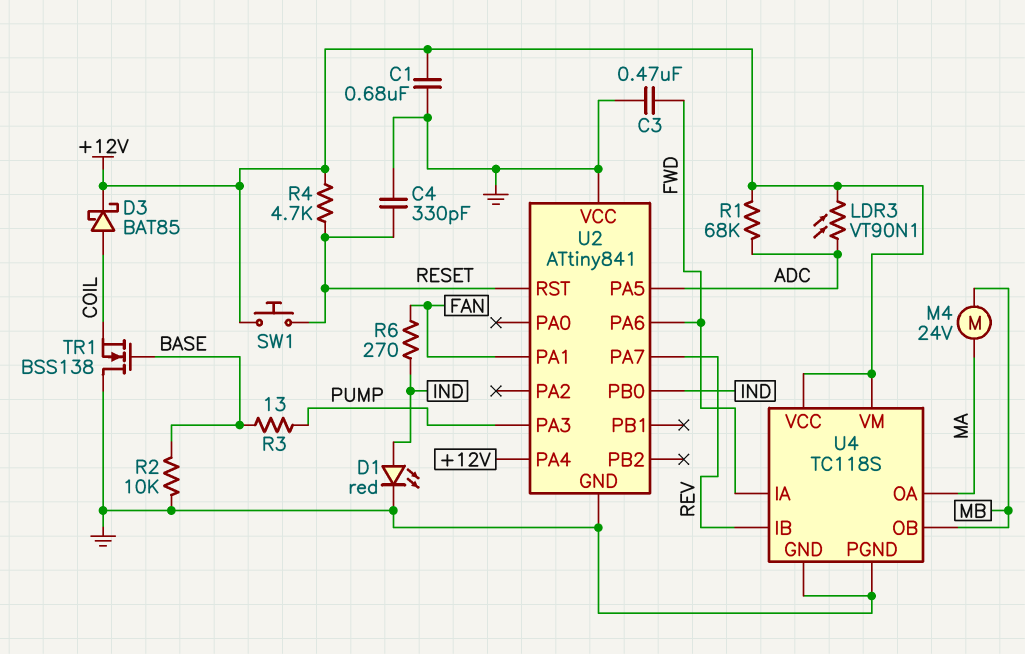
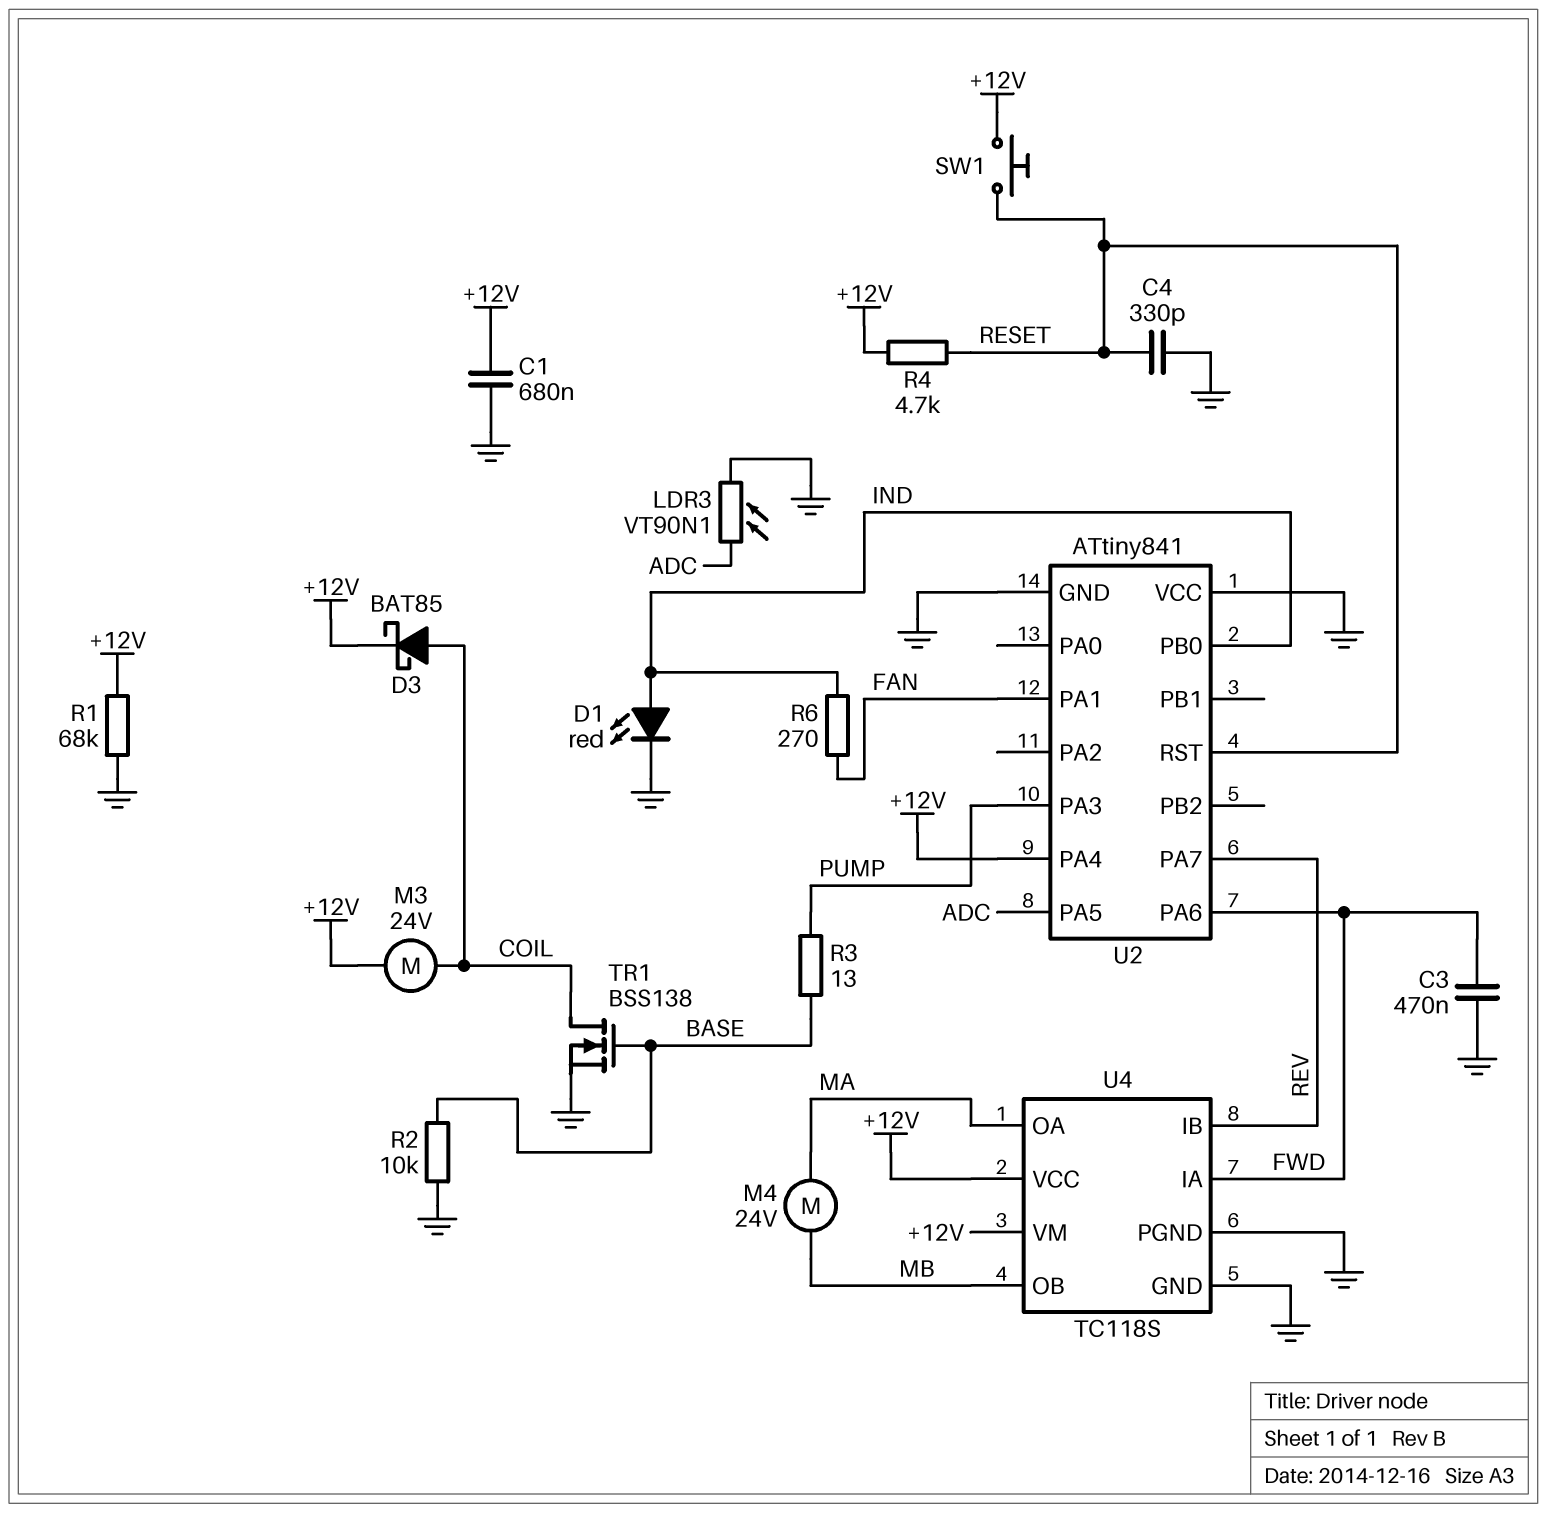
LDR3: VT90N1 (+12V, ADC) -> VT90N1 (ADC, GND)
M3: none -> motor 24V (+12V, COIL)
R1: 68k (+12V, ADC) -> 68k (+12V, GND)
TR1: NMOS BSS138 (G BASE, D GND, S COIL) -> NMOS BSS138 (G BASE, D COIL, S GND)

